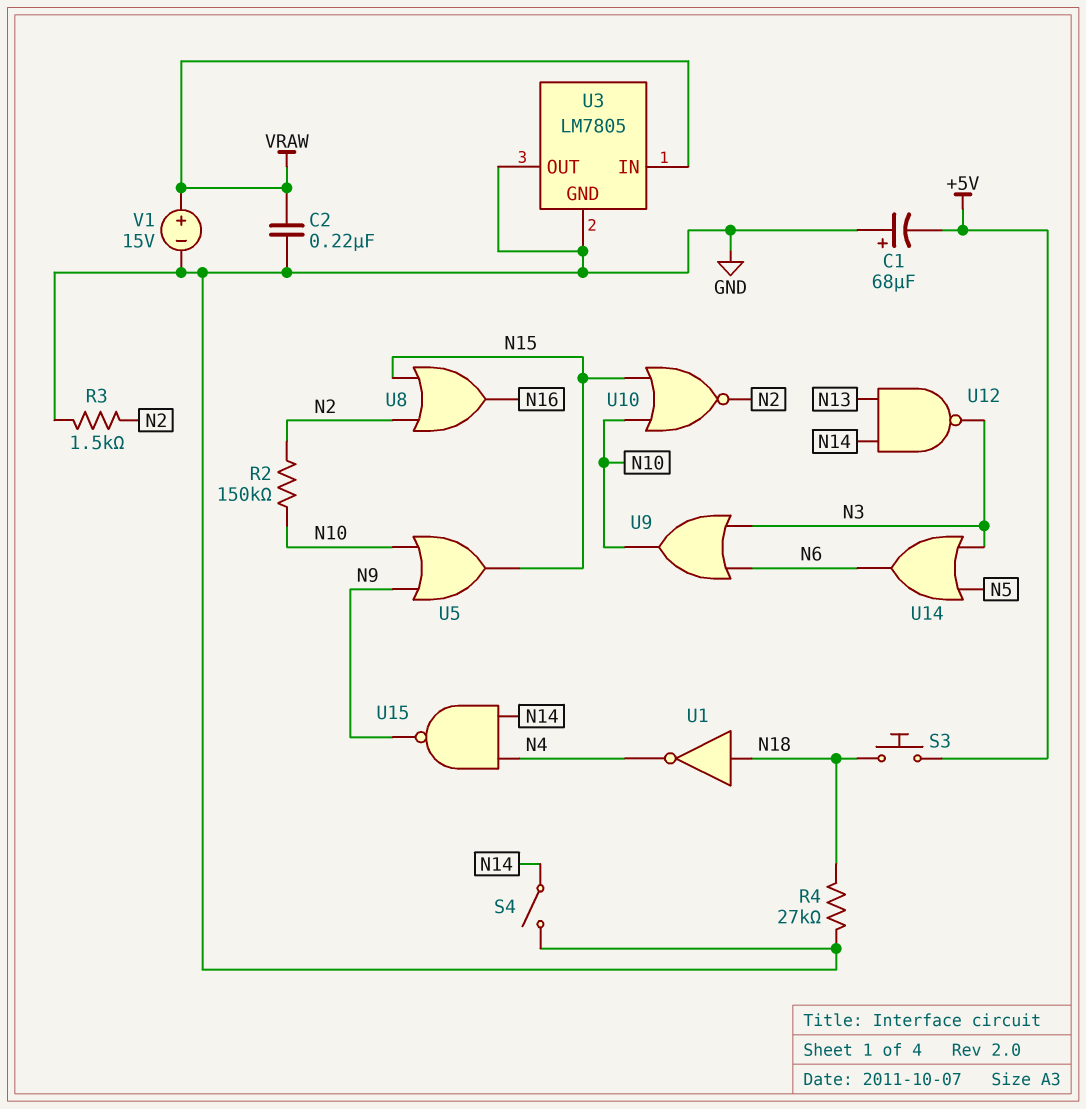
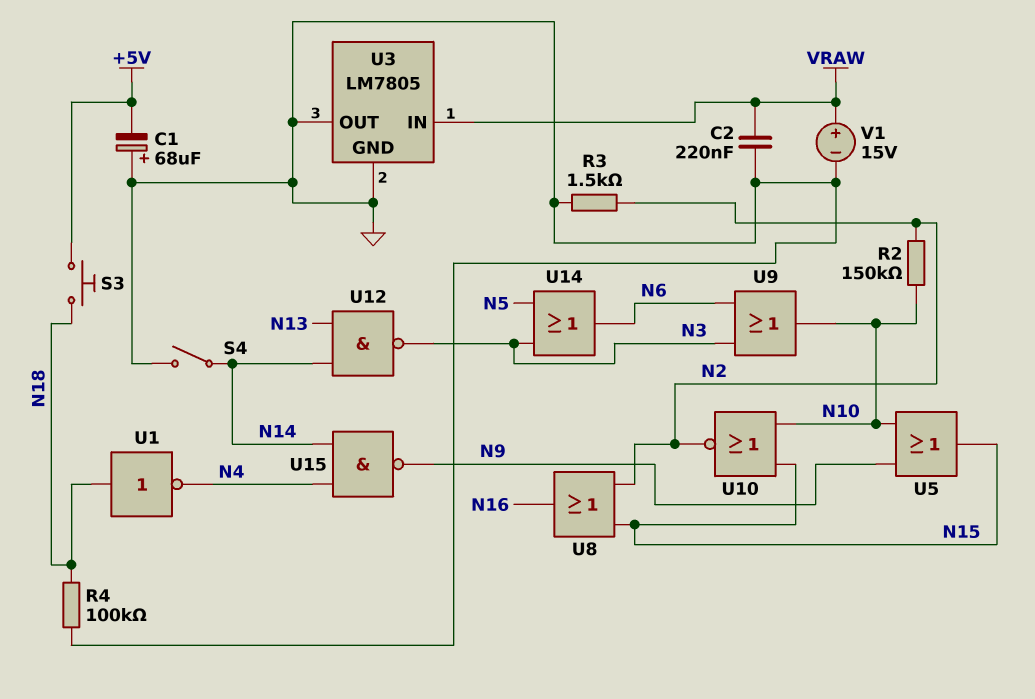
R4: 27k (GND, N18) -> 100k (GND, N18)

